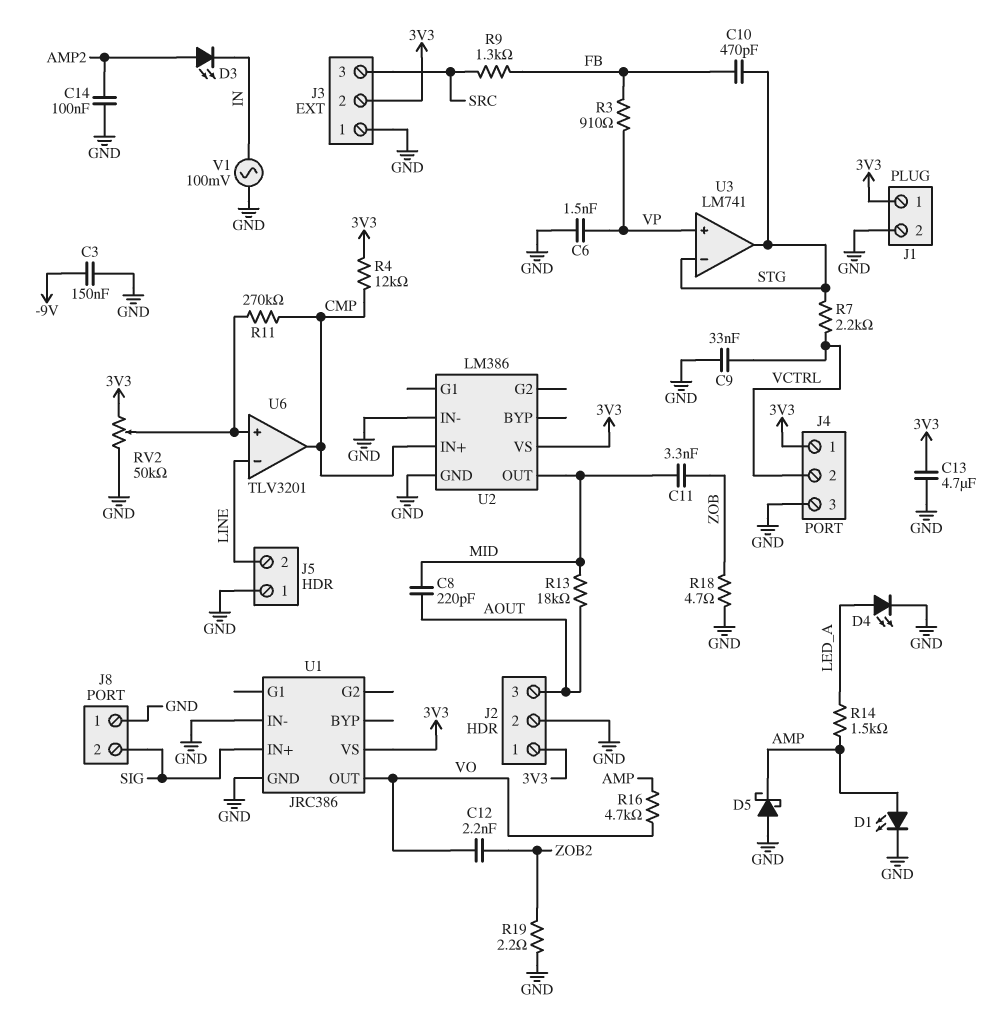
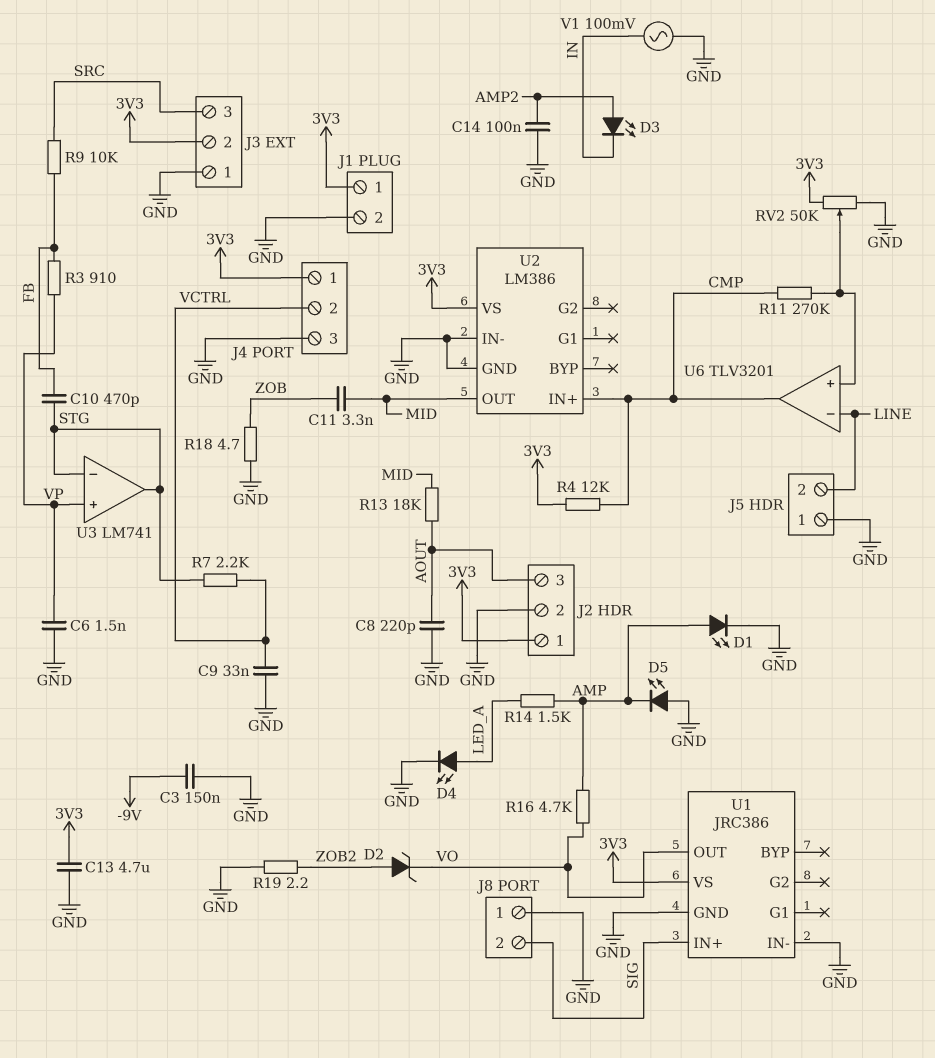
C8: 220pF (AOUT, MID) -> 220pF (AOUT, GND)
C12: 2.2nF (VO, ZOB2) -> none
D2: none -> zener (A ZOB2, K VO)
D5: schottky (A GND, K AMP) -> LED (A GND, K AMP)
R9: 1.3k (FB, SRC) -> 10k (FB, SRC)

